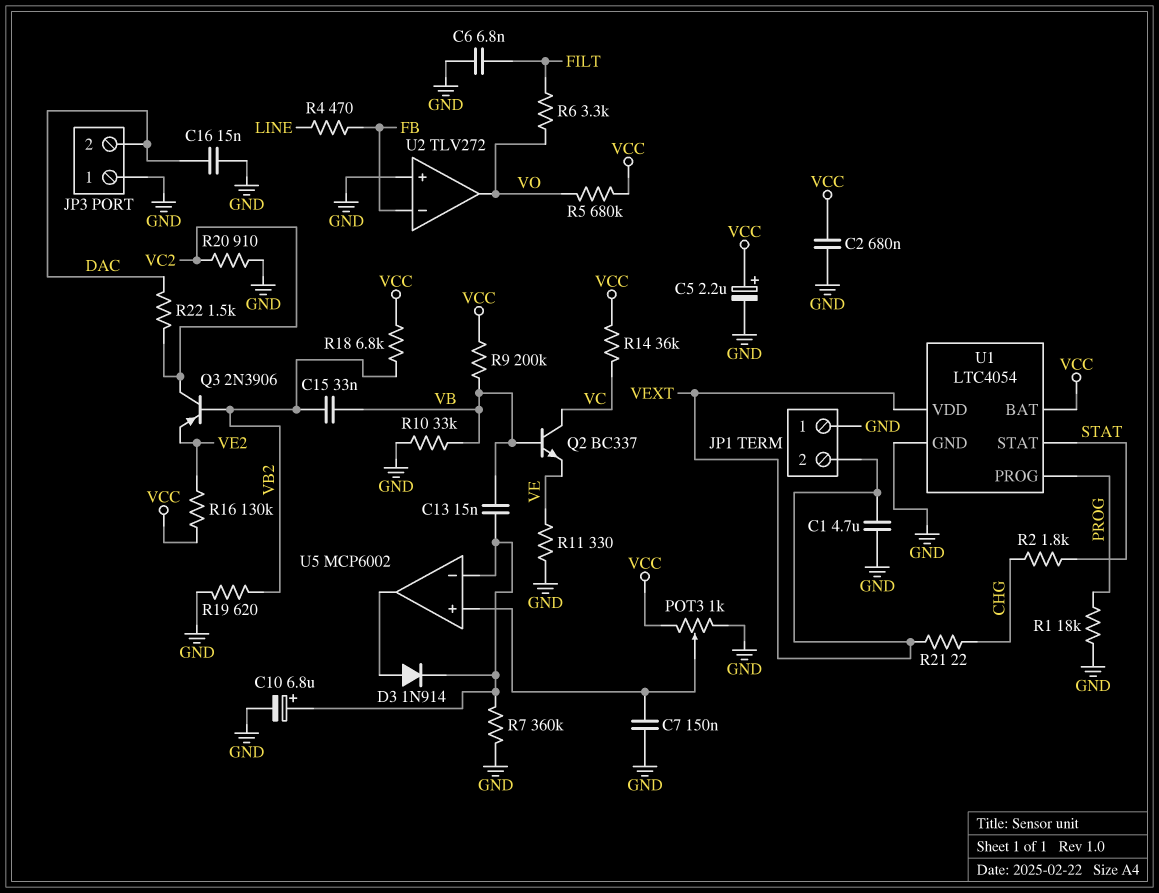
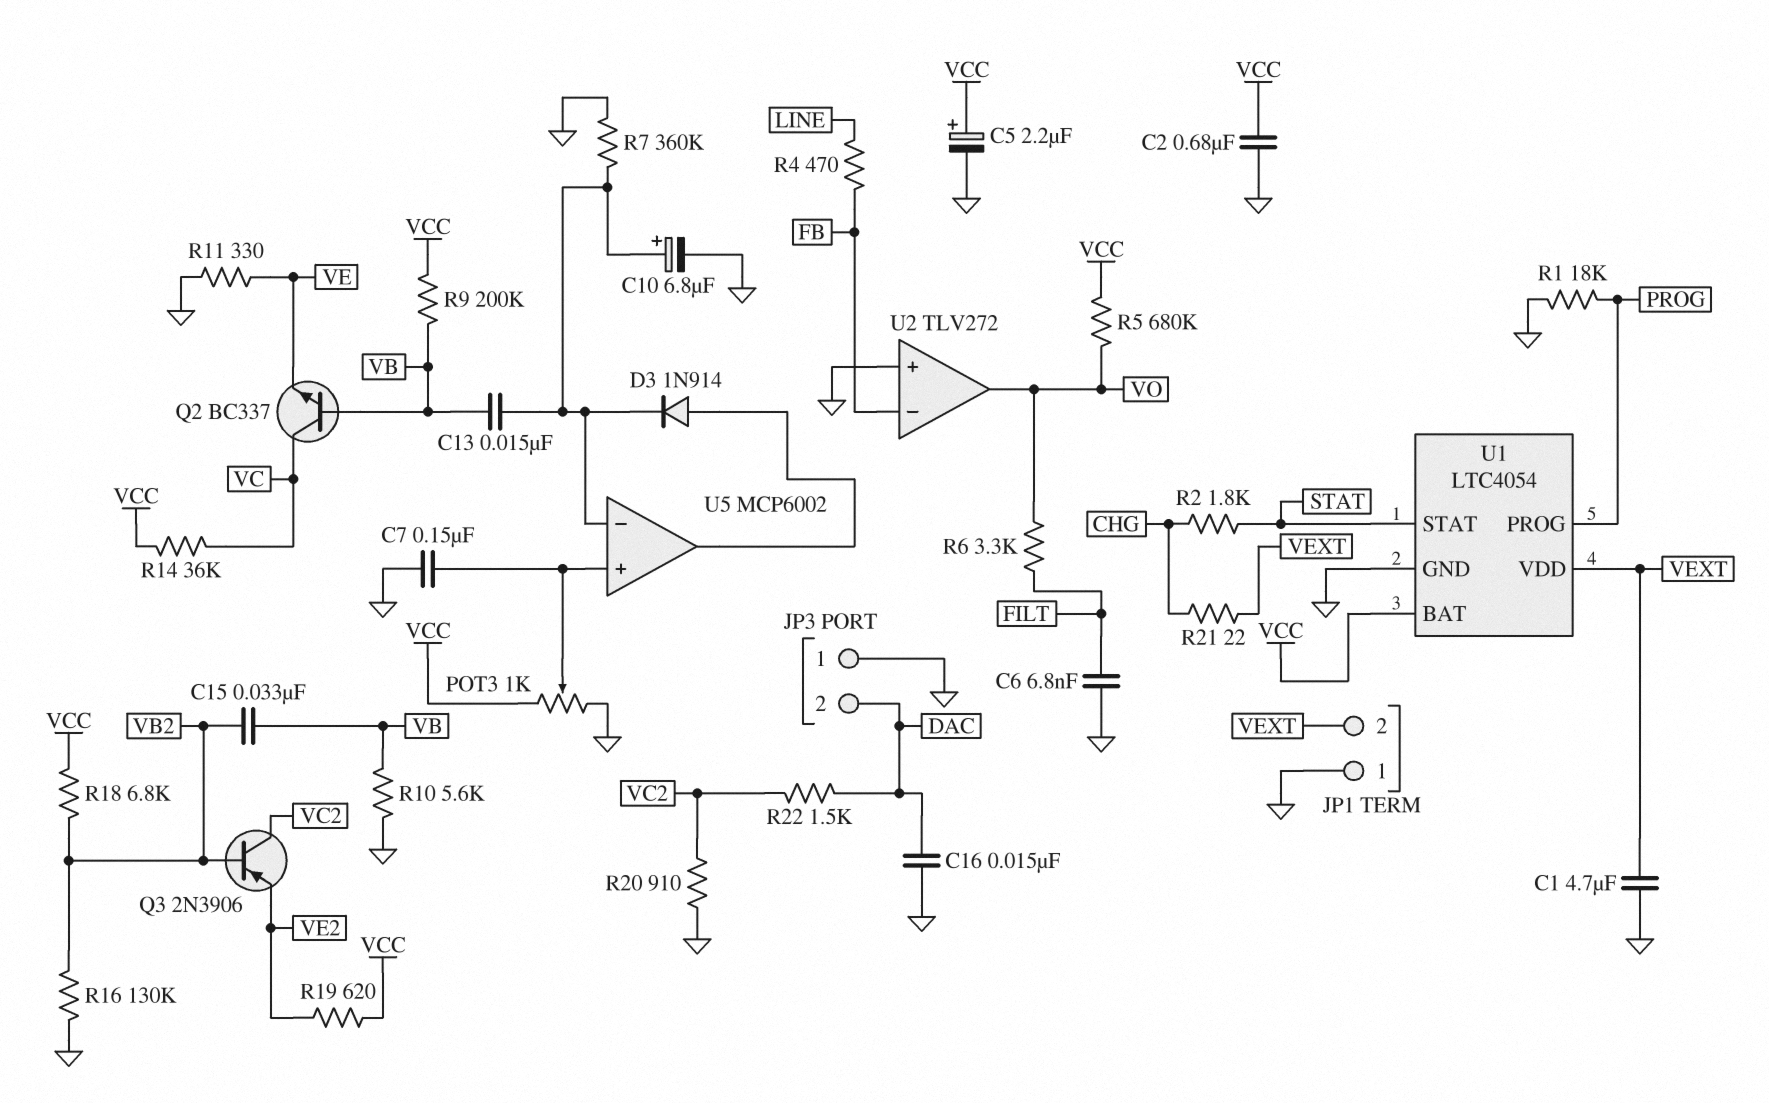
R10: 33k (GND, VB) -> 5.6k (GND, VB)
R16: 130k (VCC, VE2) -> 130k (GND, VB2)
R19: 620 (GND, VB2) -> 620 (VCC, VE2)

